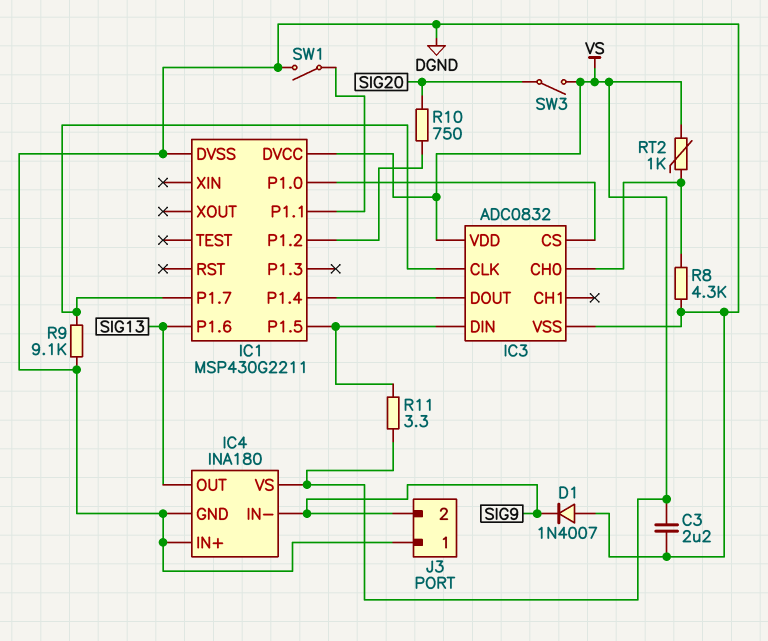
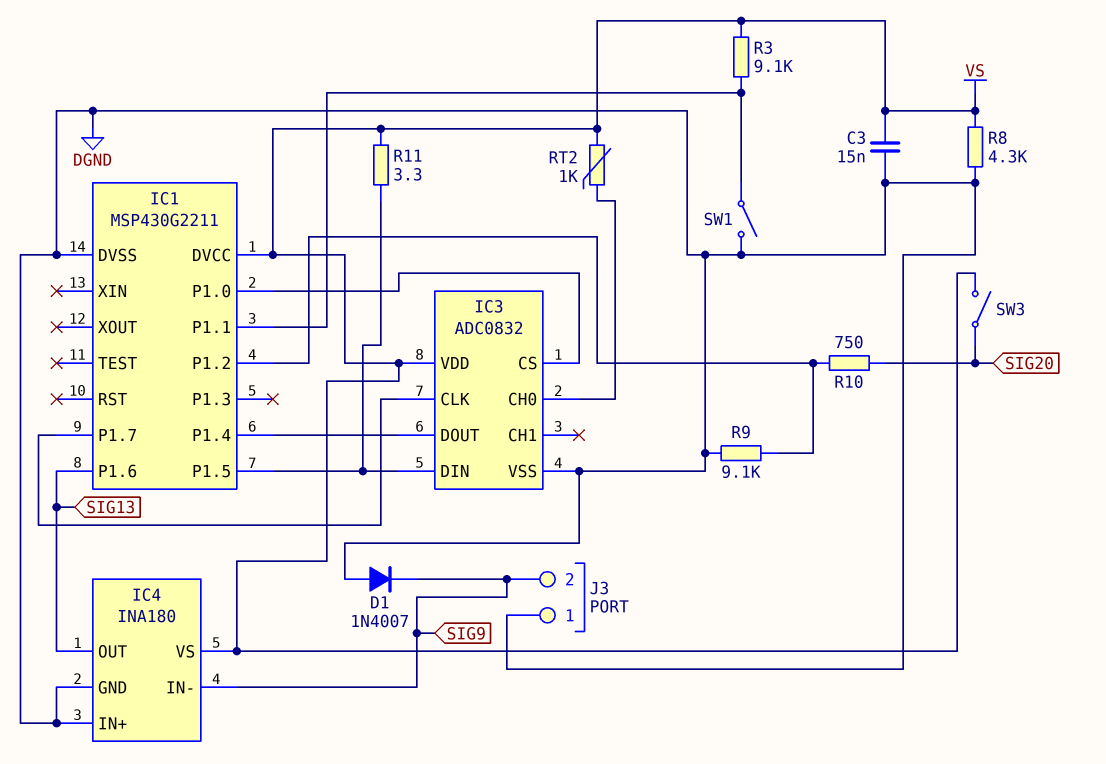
C3: 2.2uF (DGND, VS) -> 15nF (DGND, VS)
R3: none -> 9.1k (IC1/P1.1, VS)
R8: 4.3k (DGND, IC3/CH0) -> 4.3k (DGND, VS)
R9: 9.1k (DGND, IC1/P1.7) -> 9.1k (DGND, IC1/P1.2)

